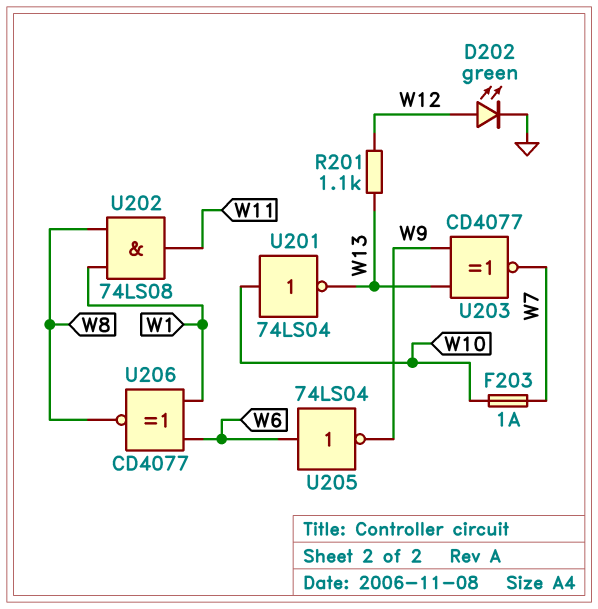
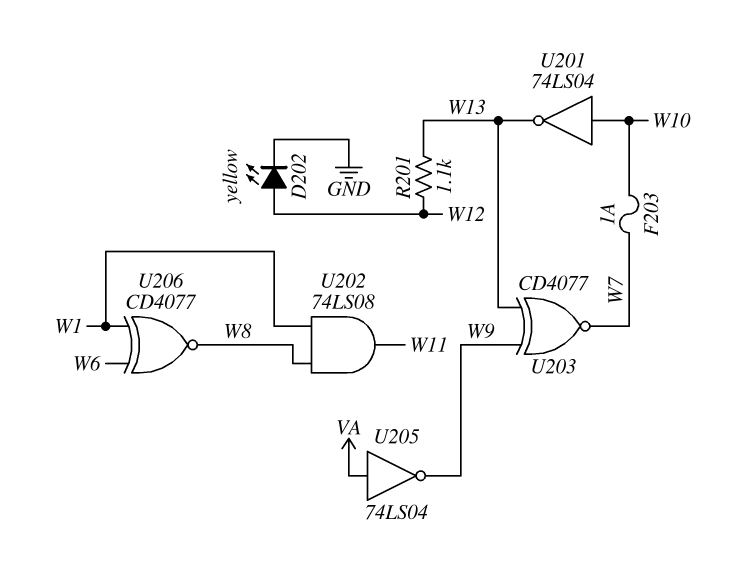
D202: LED green (A W12, K GND) -> LED yellow (A W12, K GND)
U205: NOT 74LS04 (in W6, out W9) -> NOT 74LS04 (in VA, out W9)

